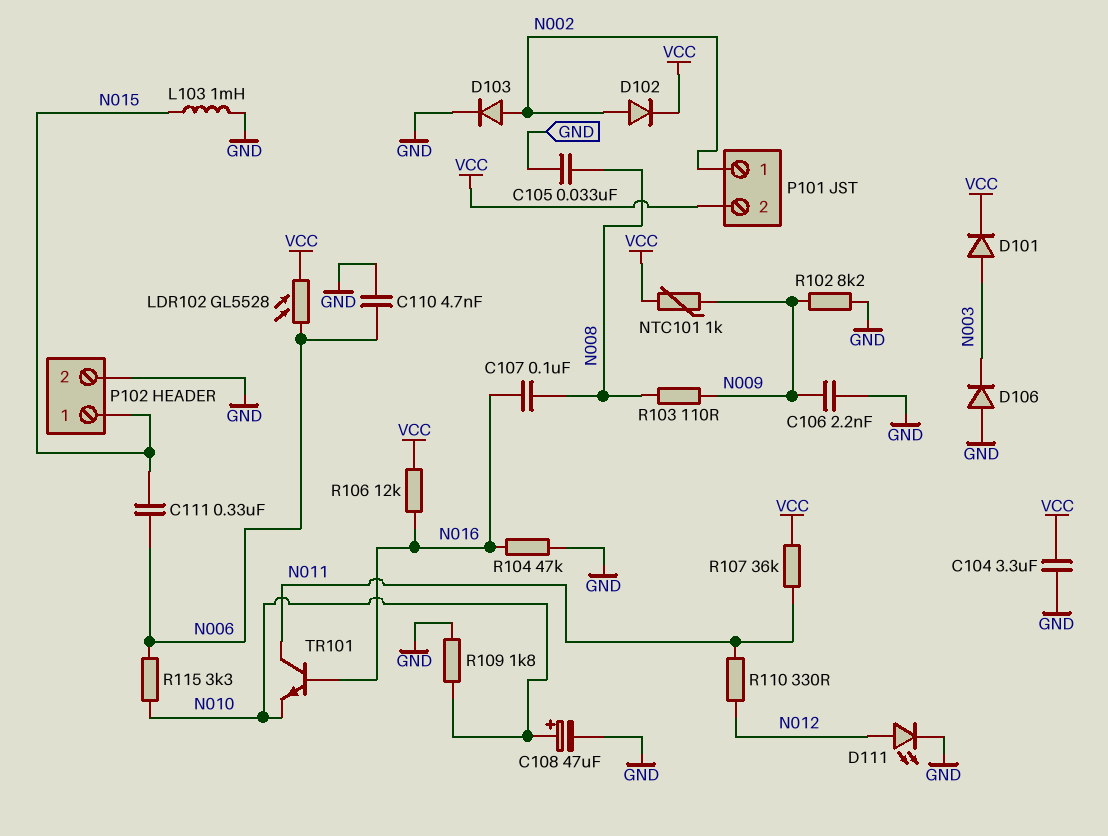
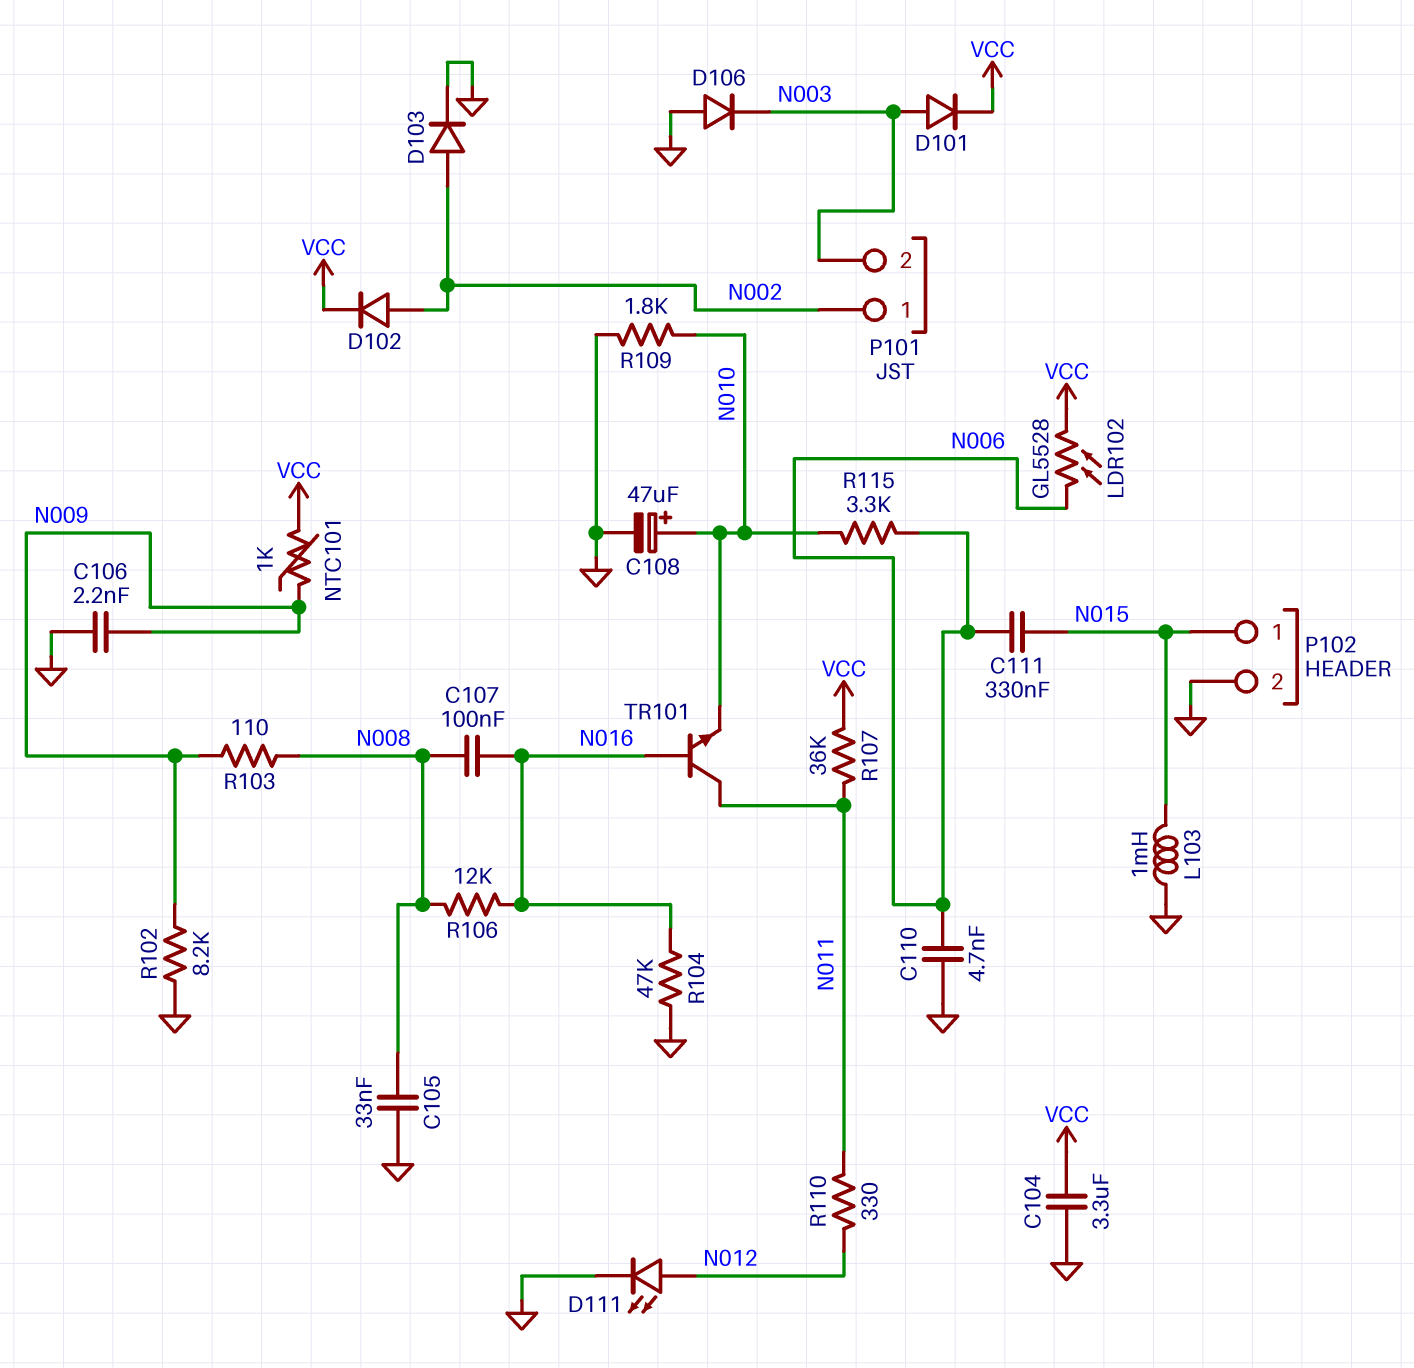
P101 pin 2: VCC -> N003
R106: 12k (N016, VCC) -> 12k (N008, N016)

